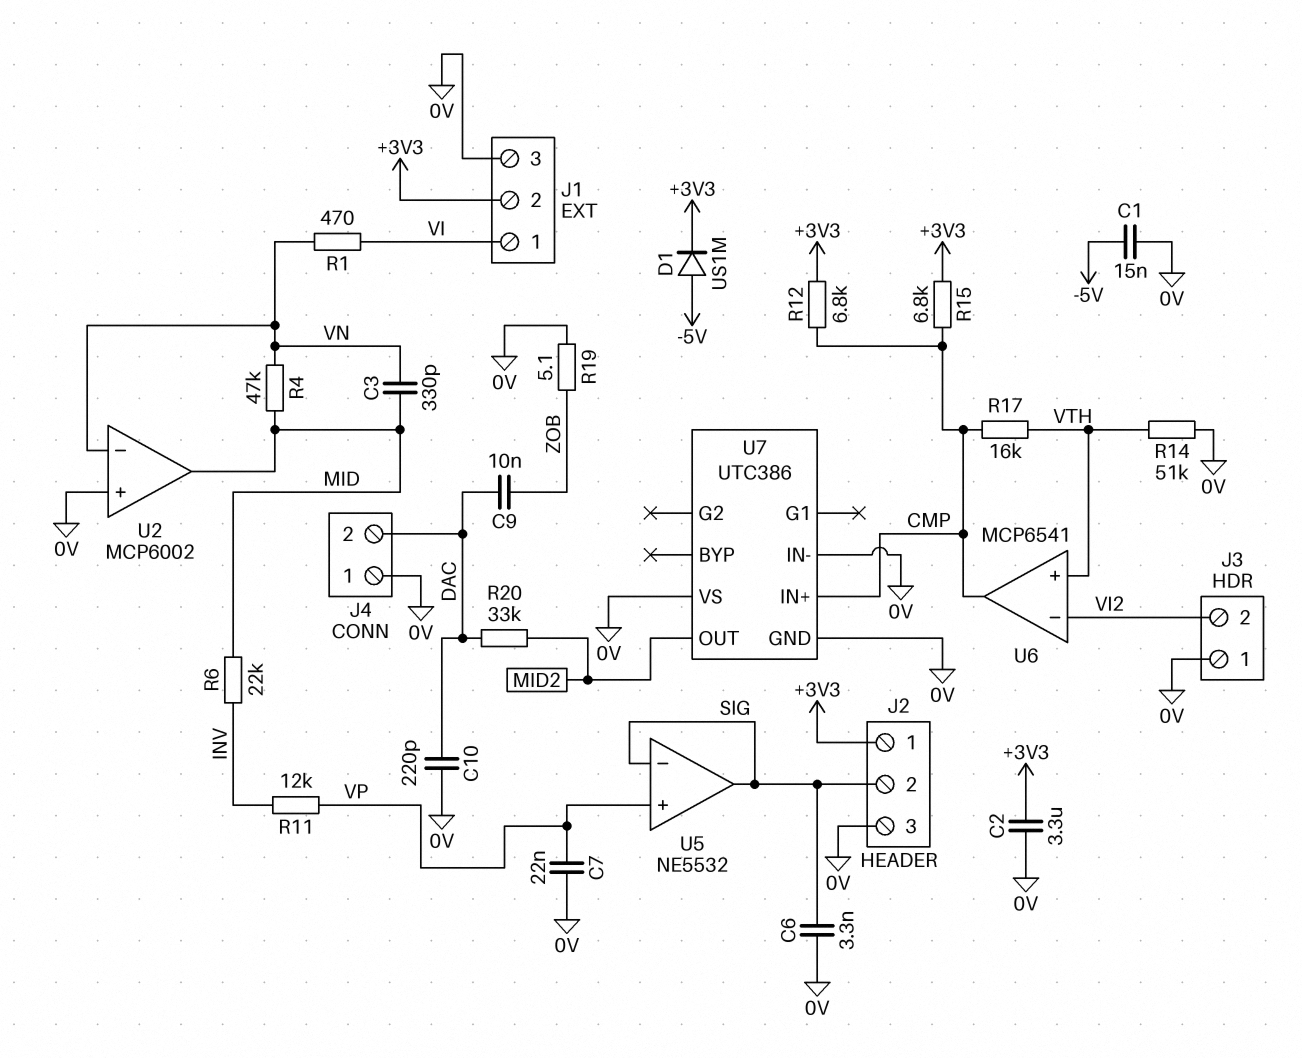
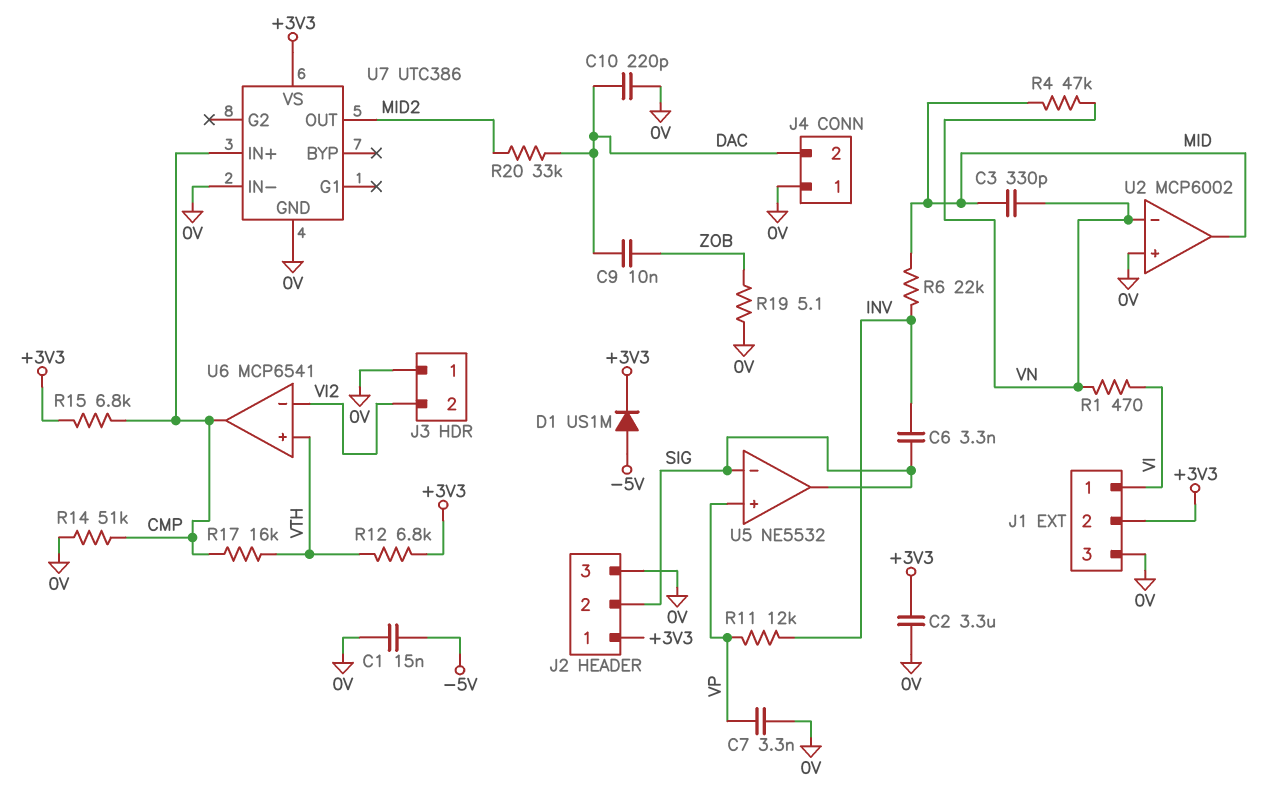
C6: 3.3nF (0V, SIG) -> 3.3nF (INV, SIG)
C7: 22nF (0V, VP) -> 3.3nF (0V, VP)
R12: 6.8k (+3V3, CMP) -> 6.8k (+3V3, VTH)
R14: 51k (0V, VTH) -> 51k (0V, CMP)
U7 pin VS: 0V -> +3V3

